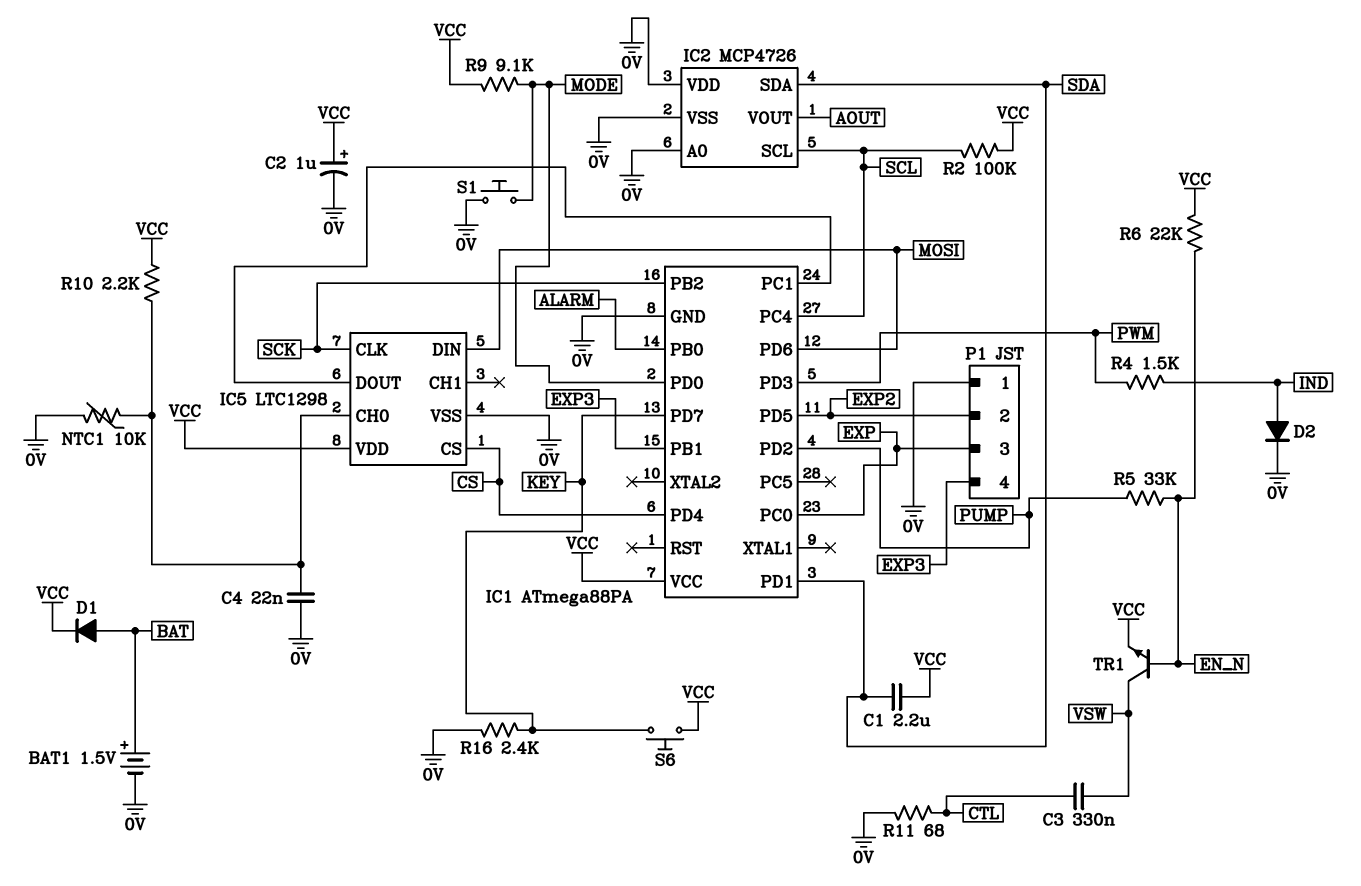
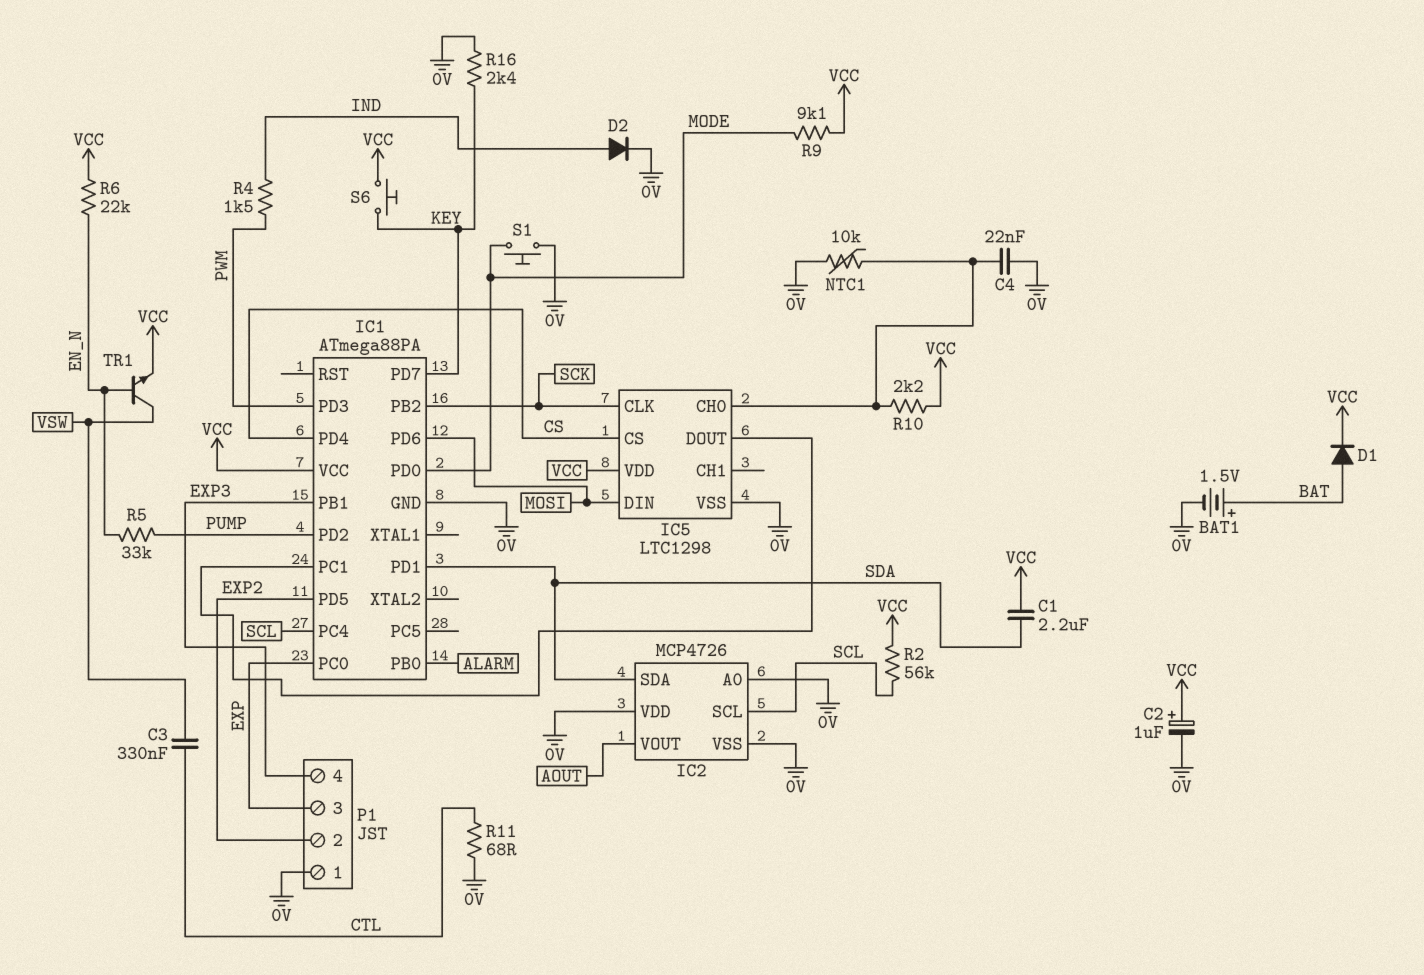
R2: 100k (SCL, VCC) -> 56k (SCL, VCC)

